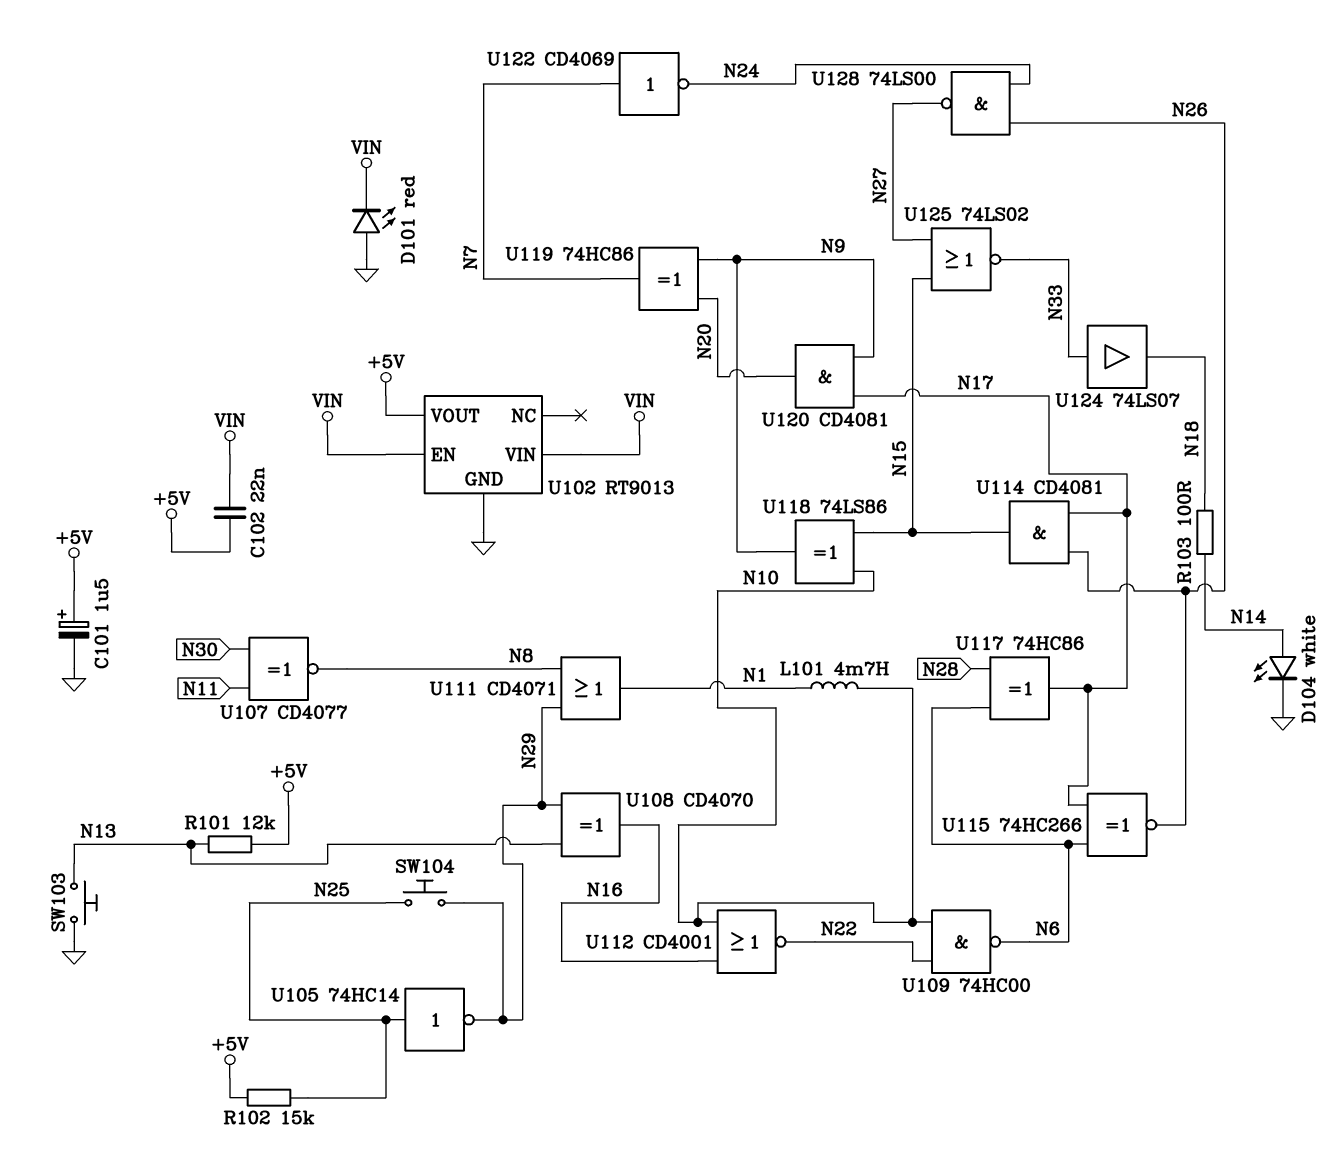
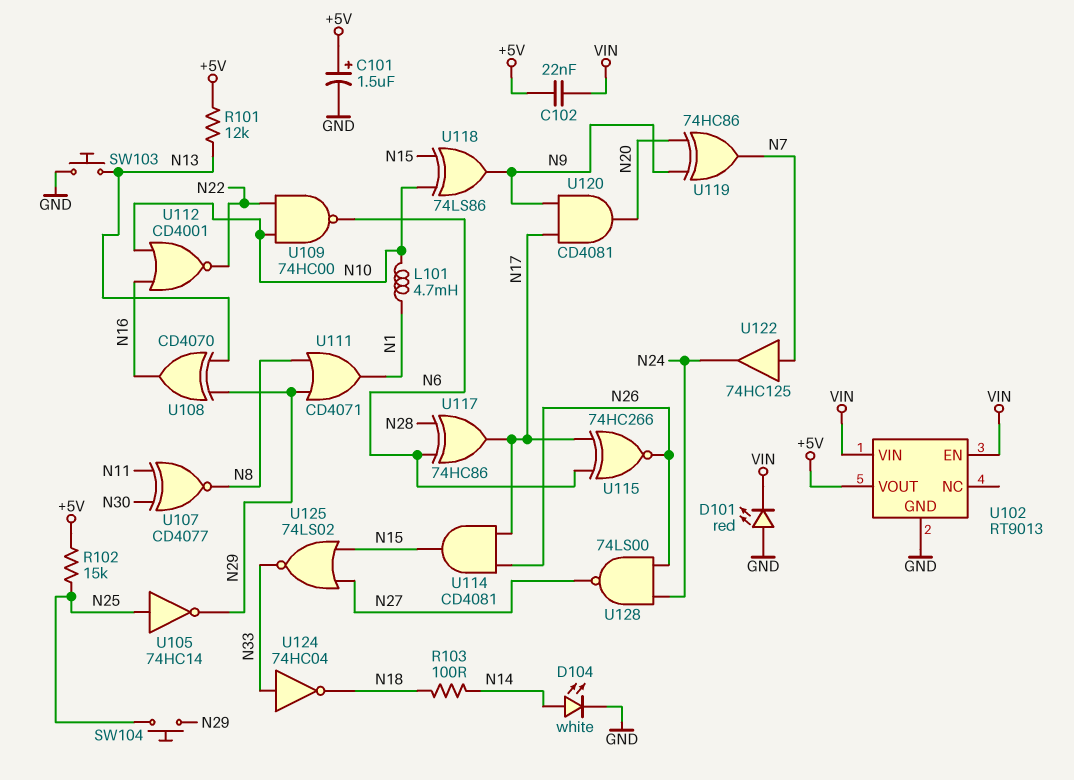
U122: NOT CD4069 (in N7, out N24) -> buffer 74HC125 (in N7, out N24)
U124: buffer 74LS07 (in N33, out N18) -> NOT 74HC04 (in N33, out N18)

